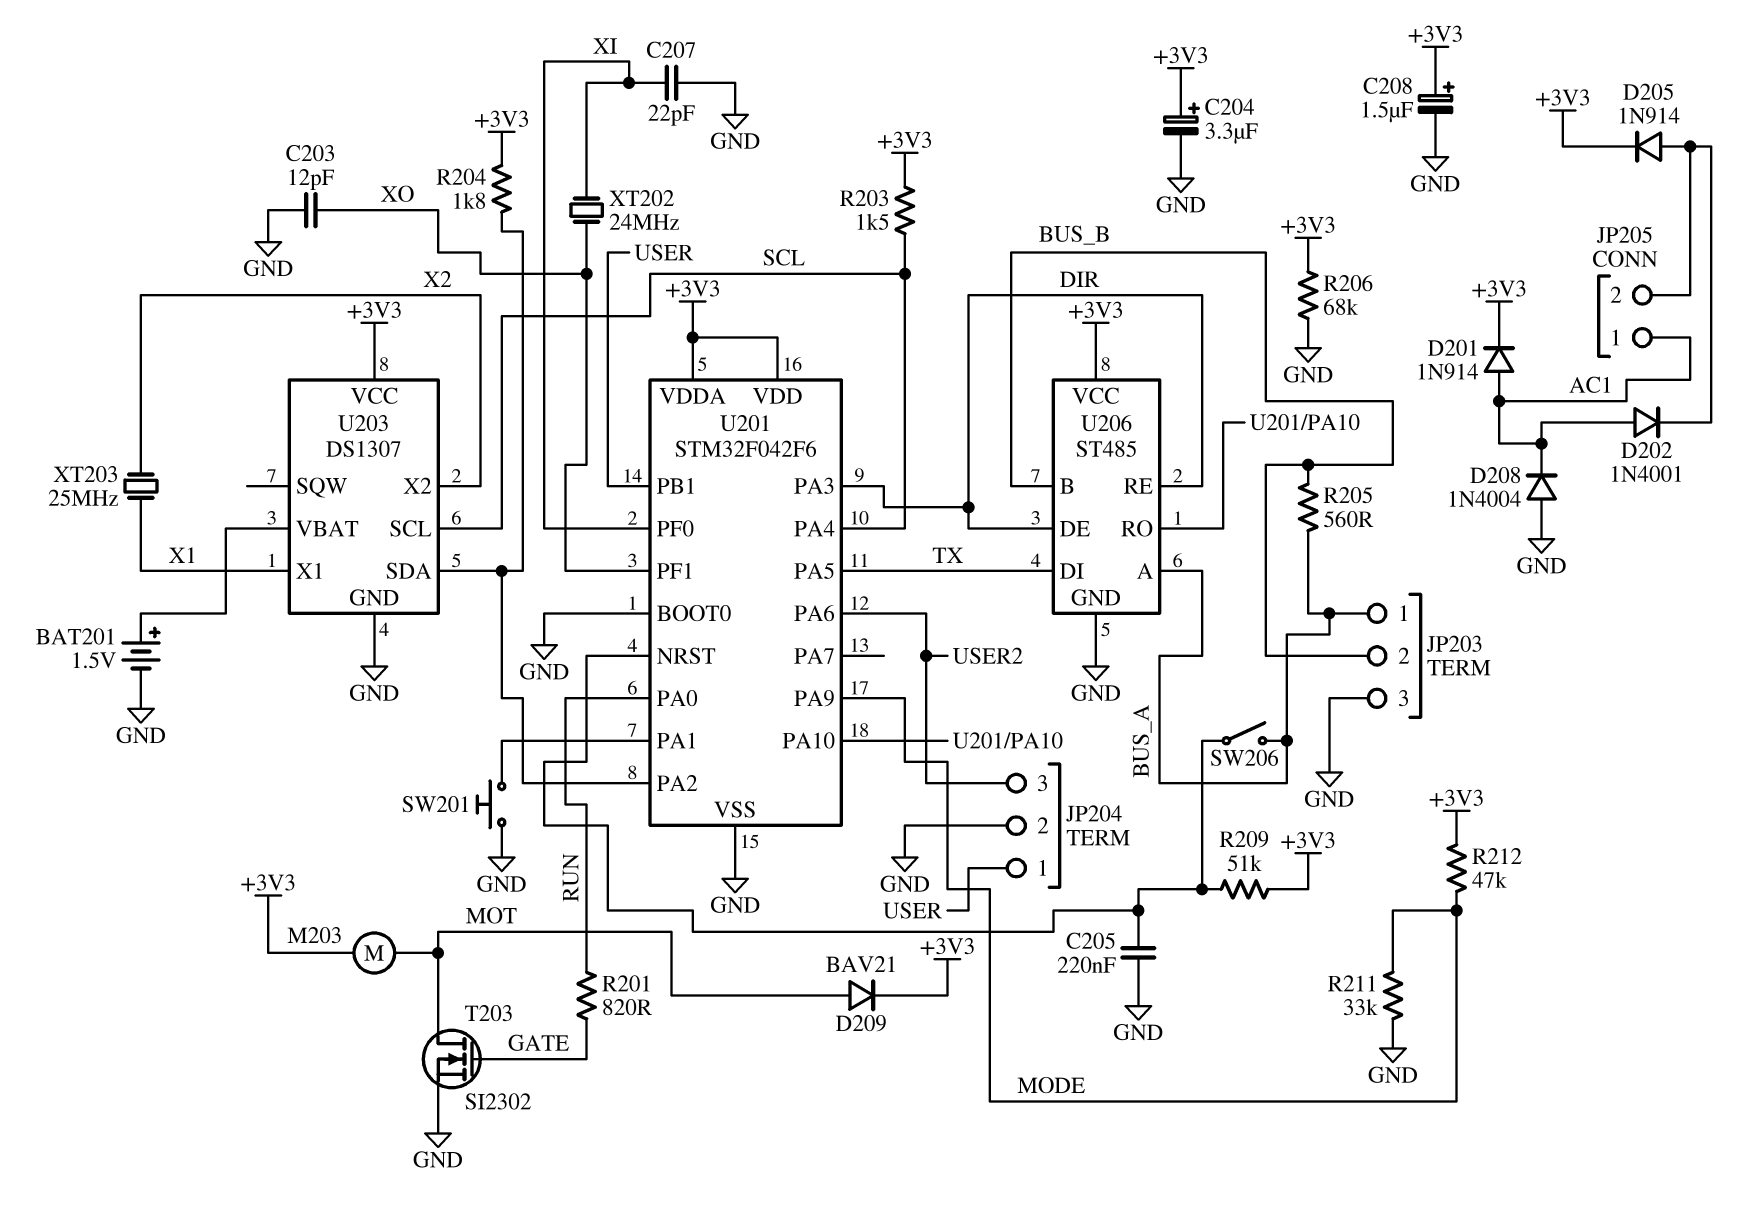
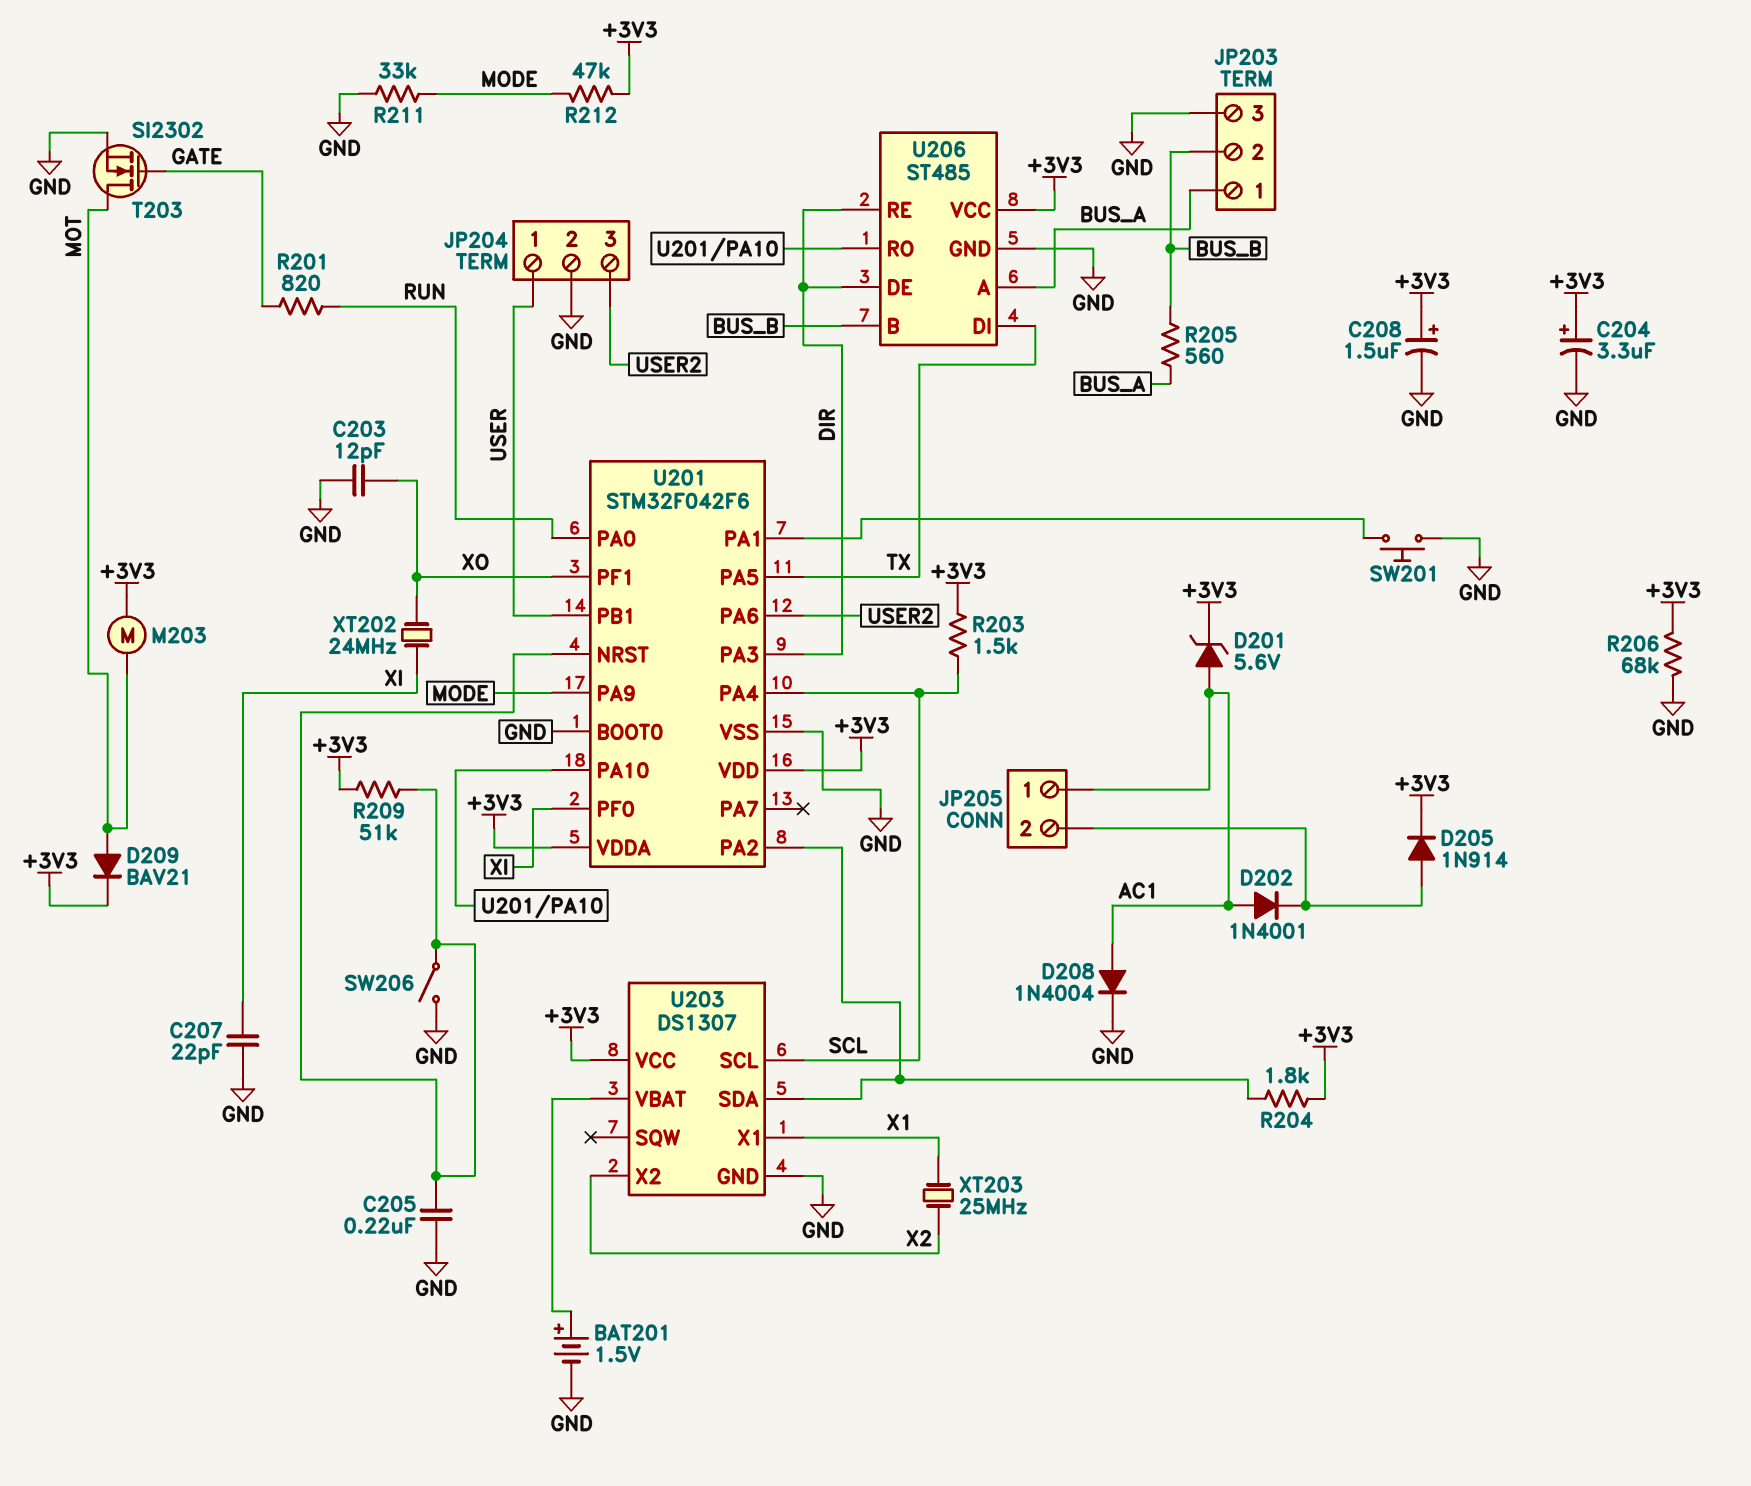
D201: diode 1N914 (A AC1, K +3V3) -> zener 5.6V (A AC1, K +3V3)
D208: diode 1N4004 (A GND, K AC1) -> diode 1N4004 (A AC1, K GND)
SW206: switch (BUS_A, U201/NRST) -> switch (GND, U201/NRST)

